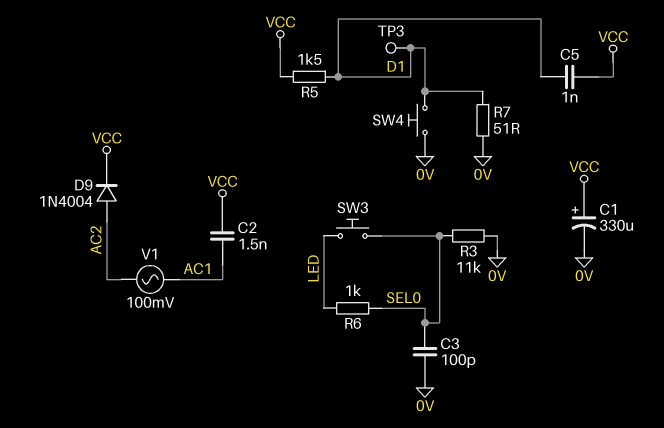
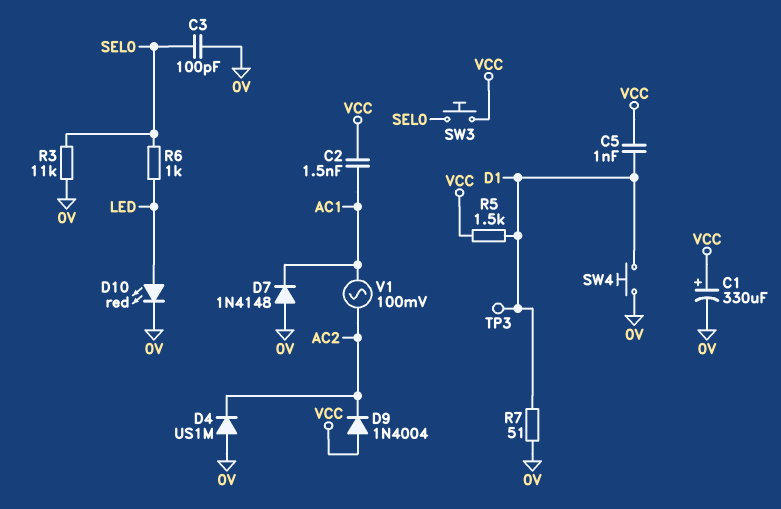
D4: none -> diode US1M (A 0V, K AC2)
D7: none -> diode 1N4148 (A 0V, K AC1)
D9: diode 1N4004 (A AC2, K VCC) -> diode 1N4004 (A VCC, K AC2)
D10: none -> LED red (A LED, K 0V)
SW3: button (LED, SEL0) -> button (SEL0, VCC)

